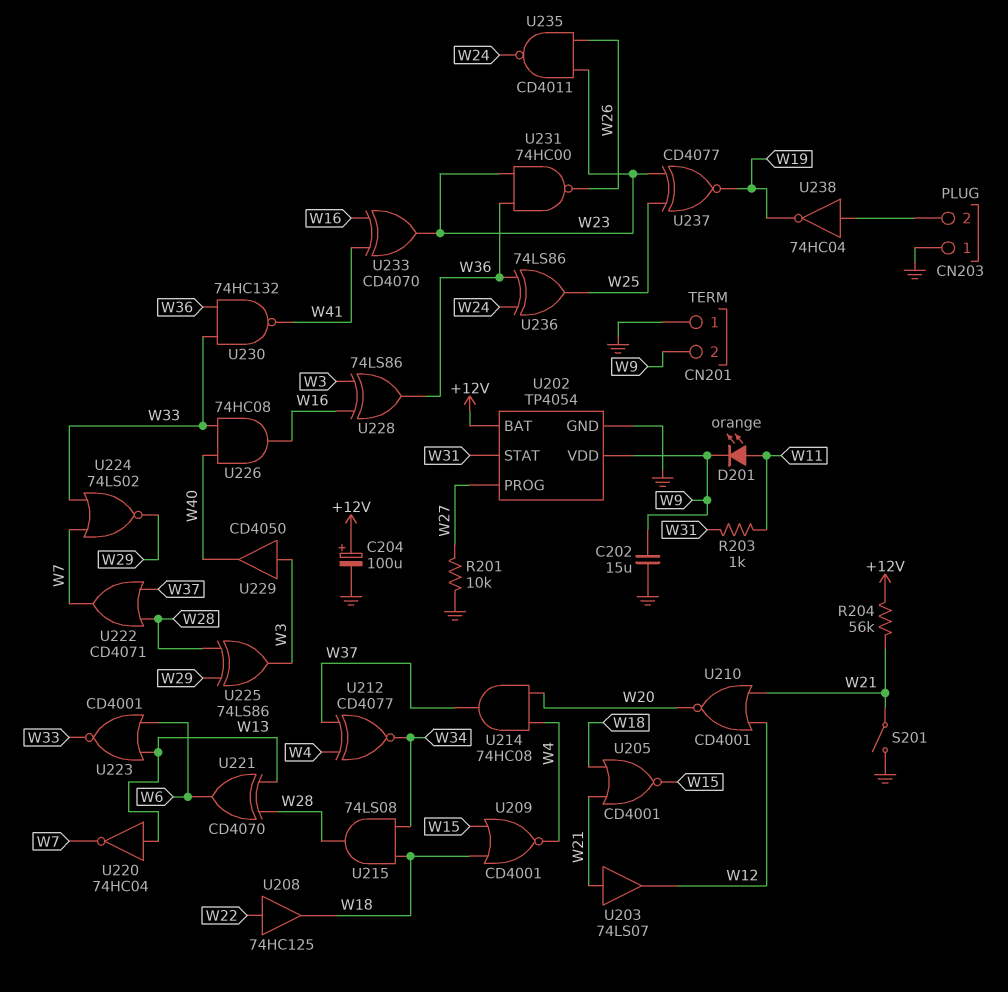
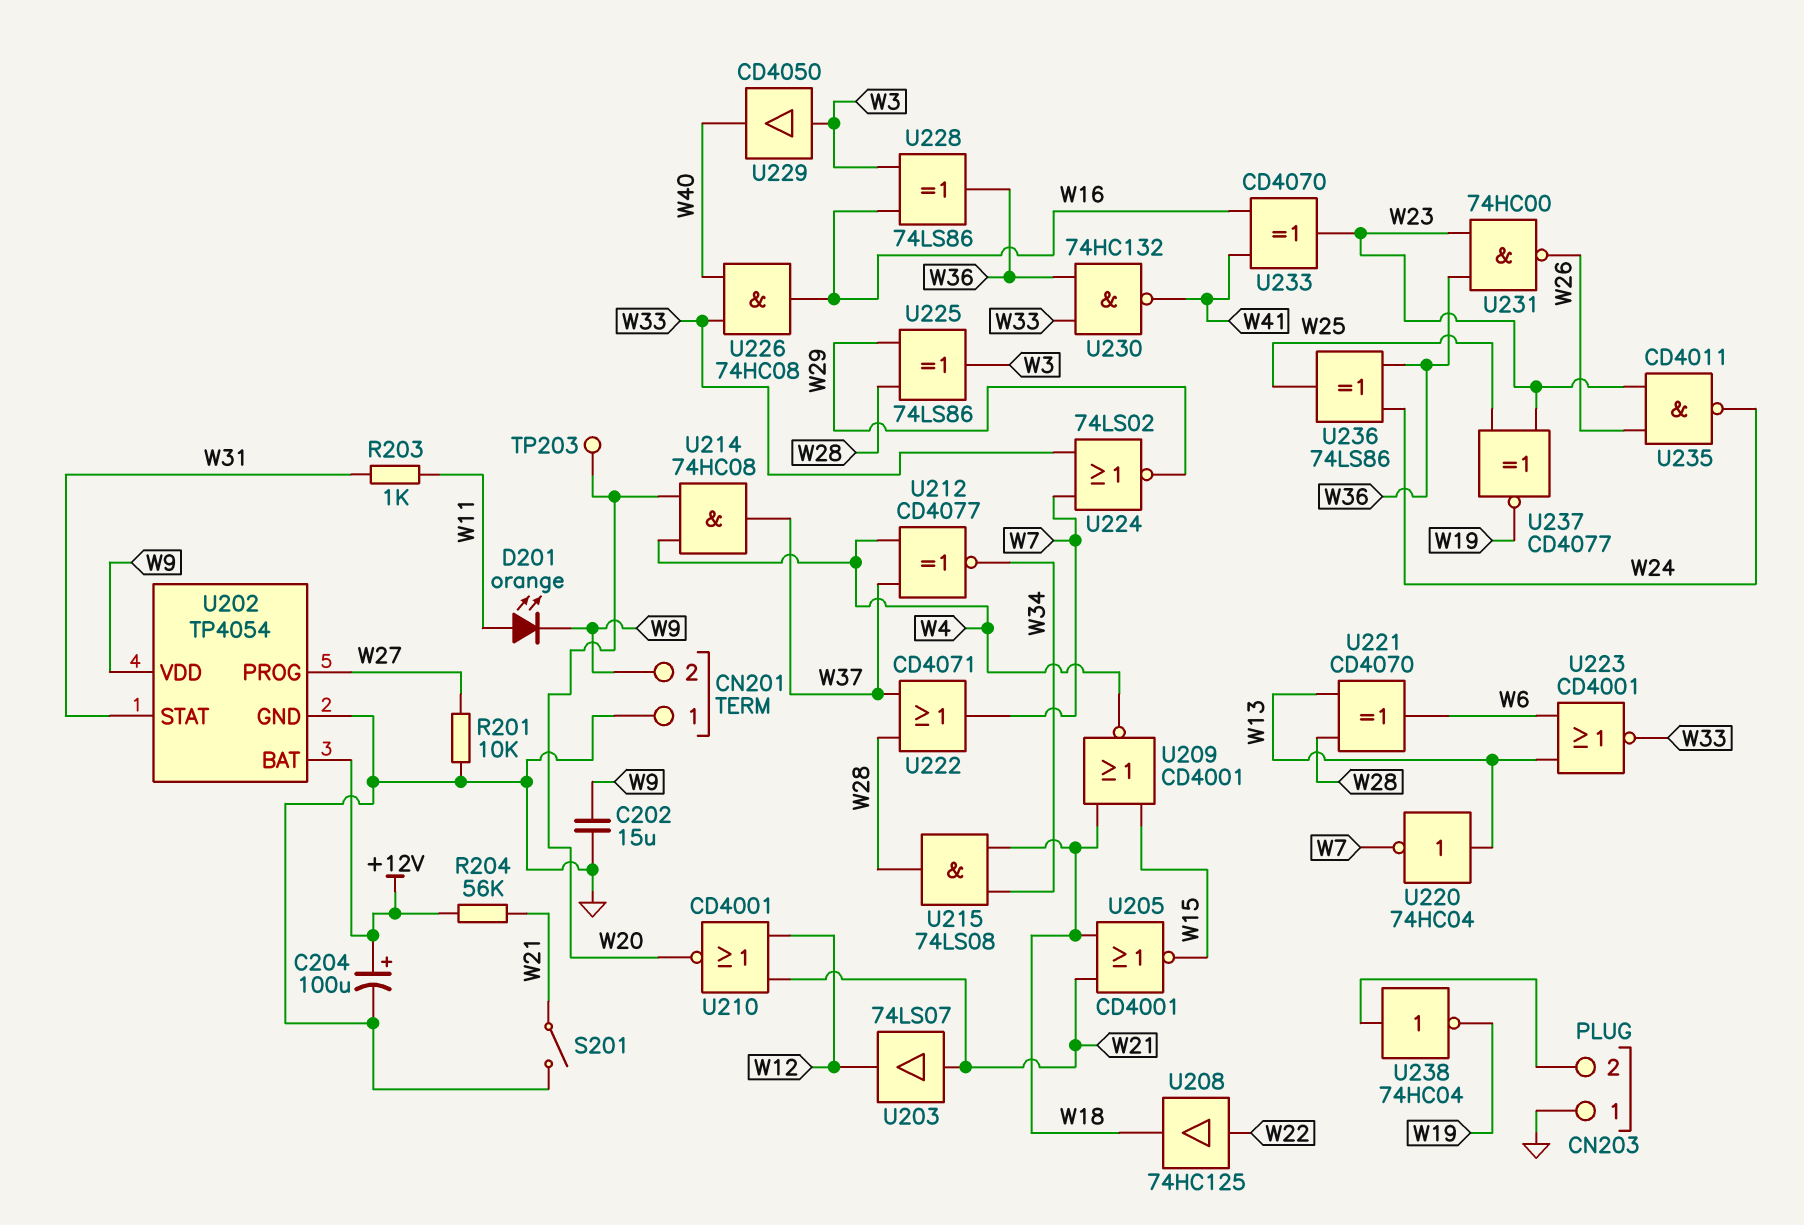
TP203: none -> test point (W20)

